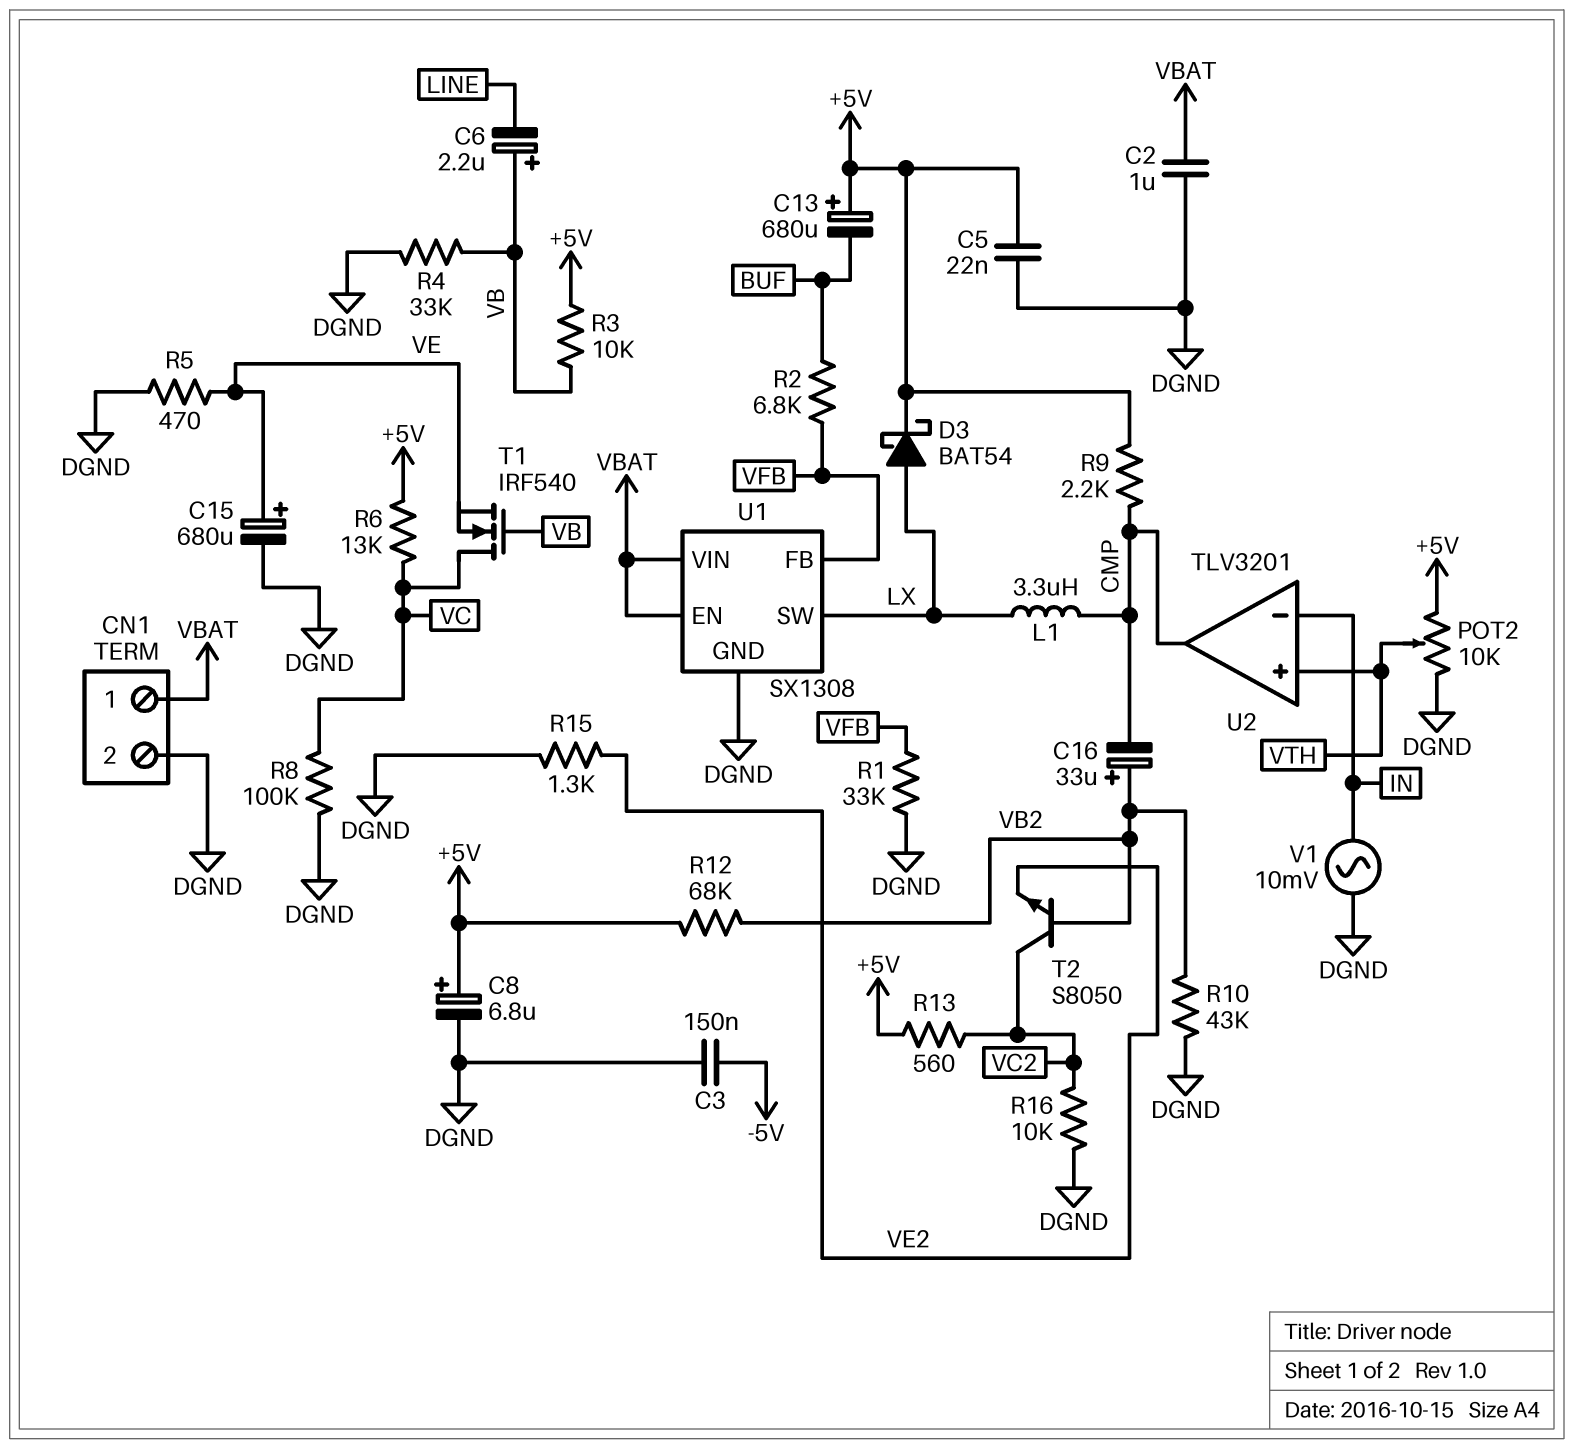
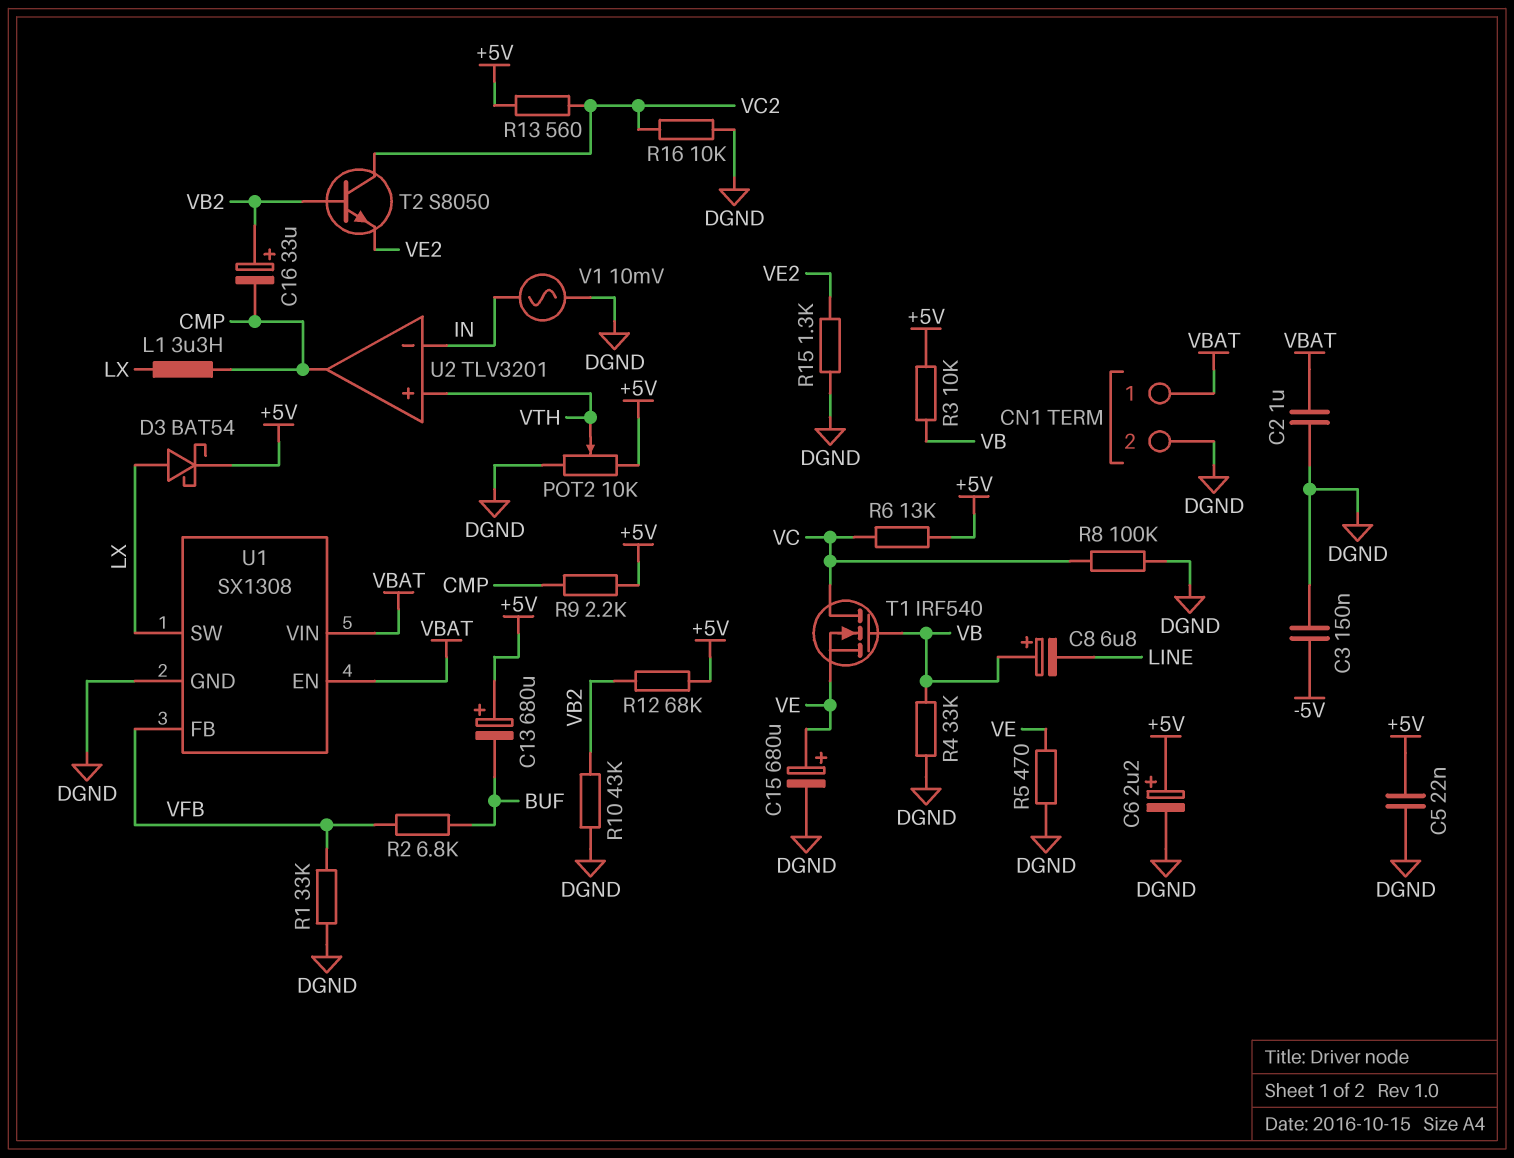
C6: 2.2uF (plus VB, minus LINE) -> 2.2uF (plus +5V, minus DGND)
C8: 6.8uF (plus +5V, minus DGND) -> 6.8uF (plus VB, minus LINE)

